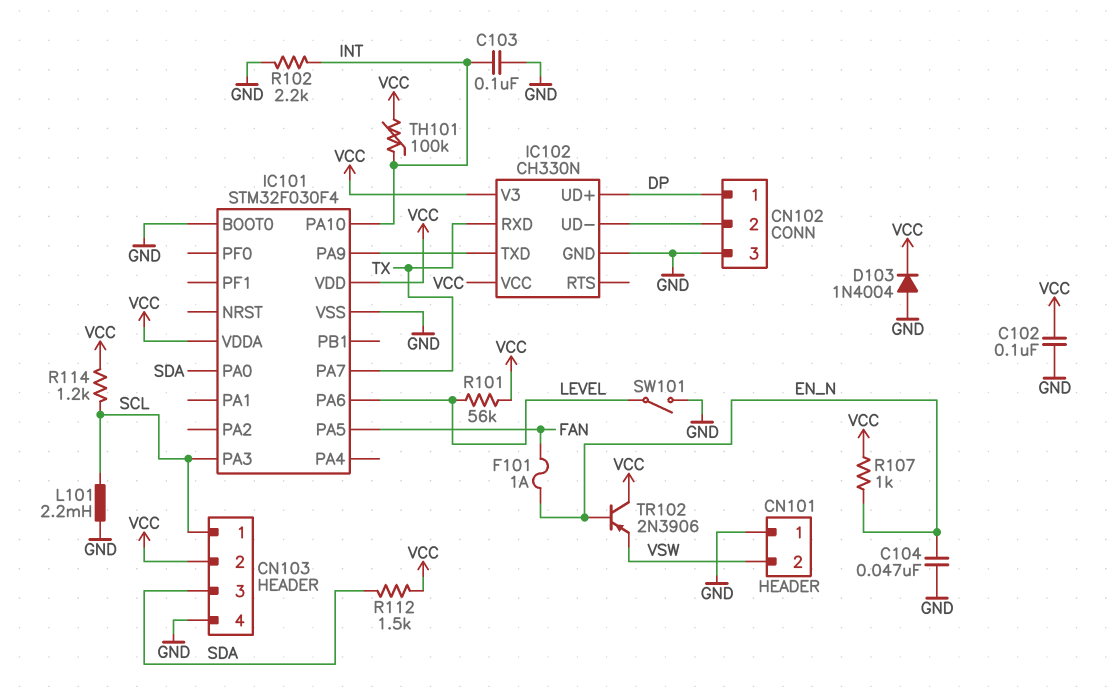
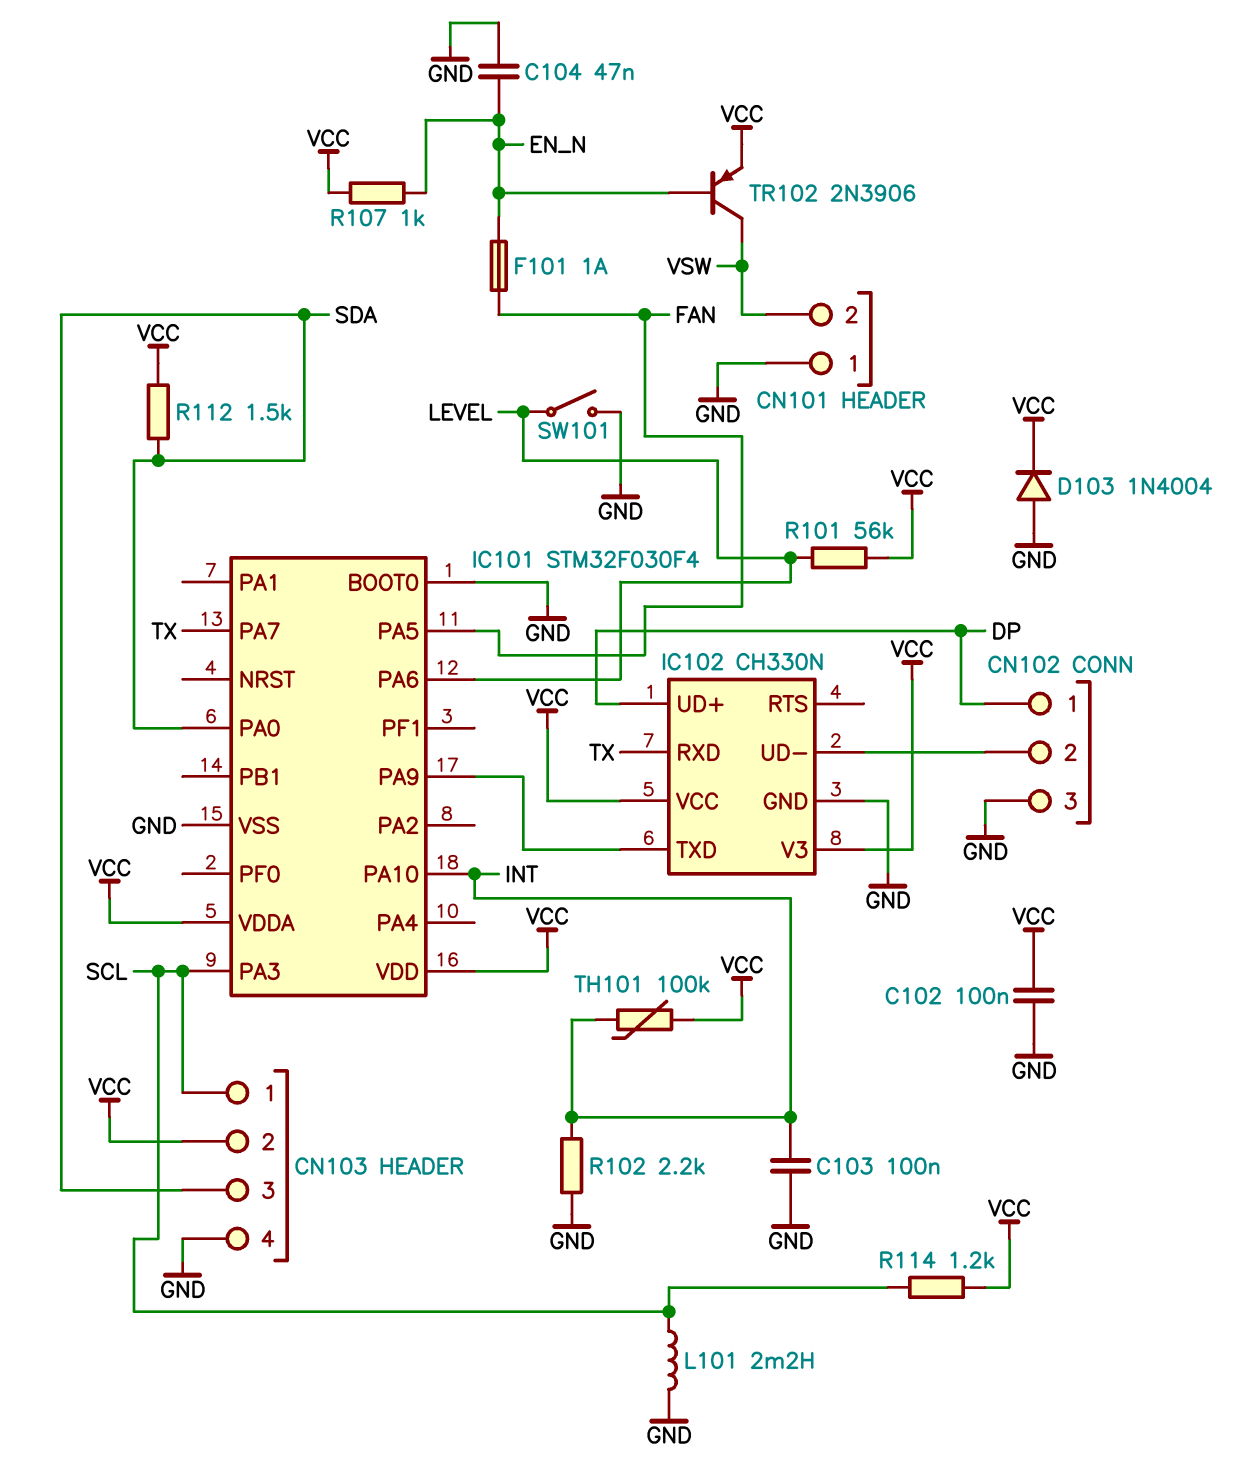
TR102: PNP 2N3906 (B EN_N, C VCC, E VSW) -> PNP 2N3906 (B EN_N, C VSW, E VCC)

